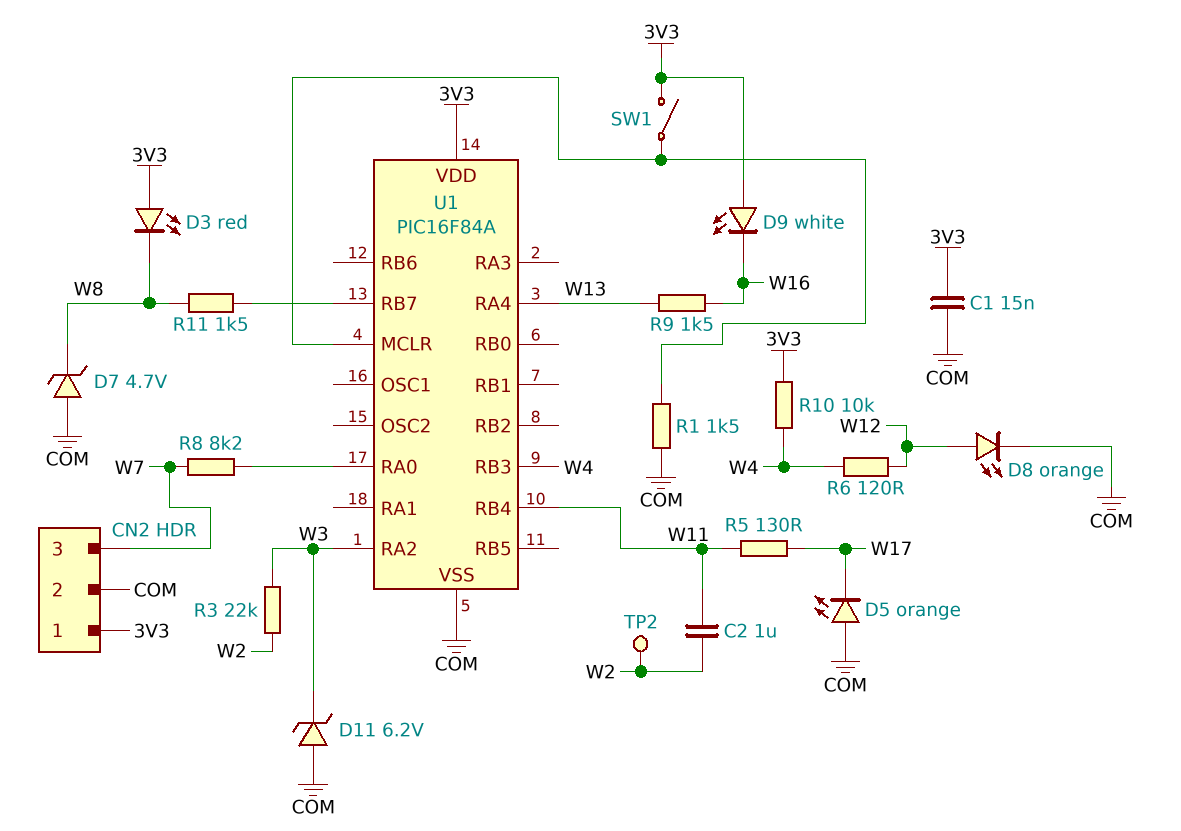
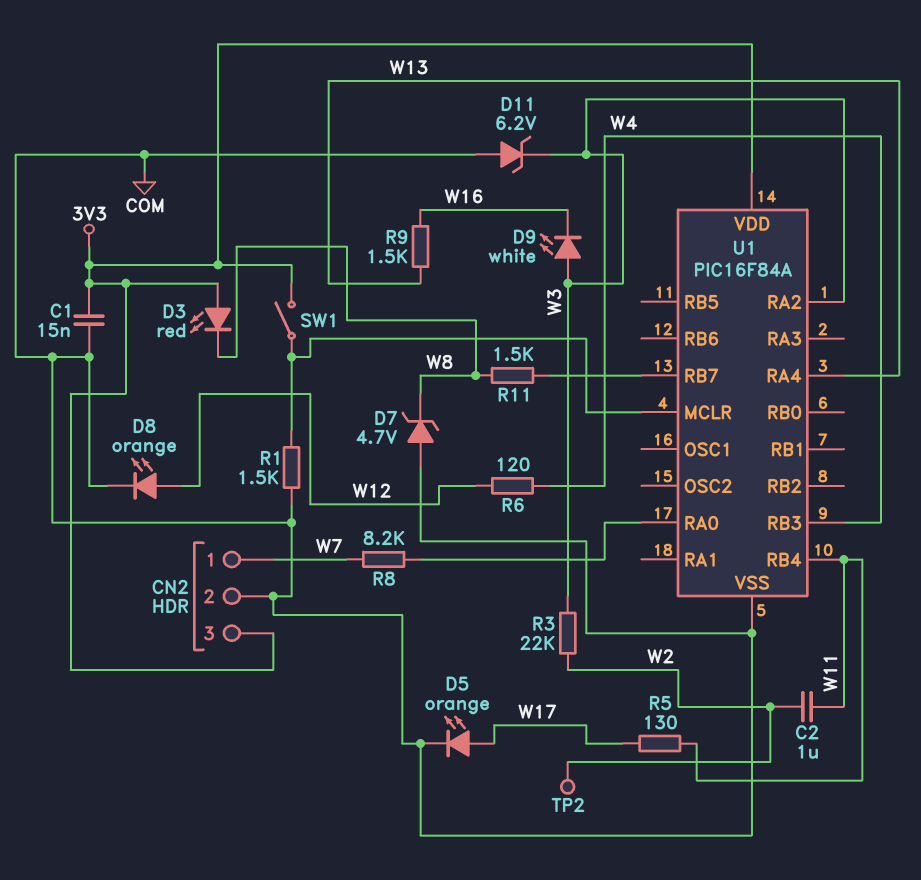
CN2 pin 1: 3V3 -> W7
CN2 pin 3: W7 -> 3V3
D5: LED orange (A COM, K W17) -> LED orange (A W17, K COM)
D9: LED white (A 3V3, K W16) -> LED white (A W3, K W16)
R10: 10k (3V3, W4) -> none

